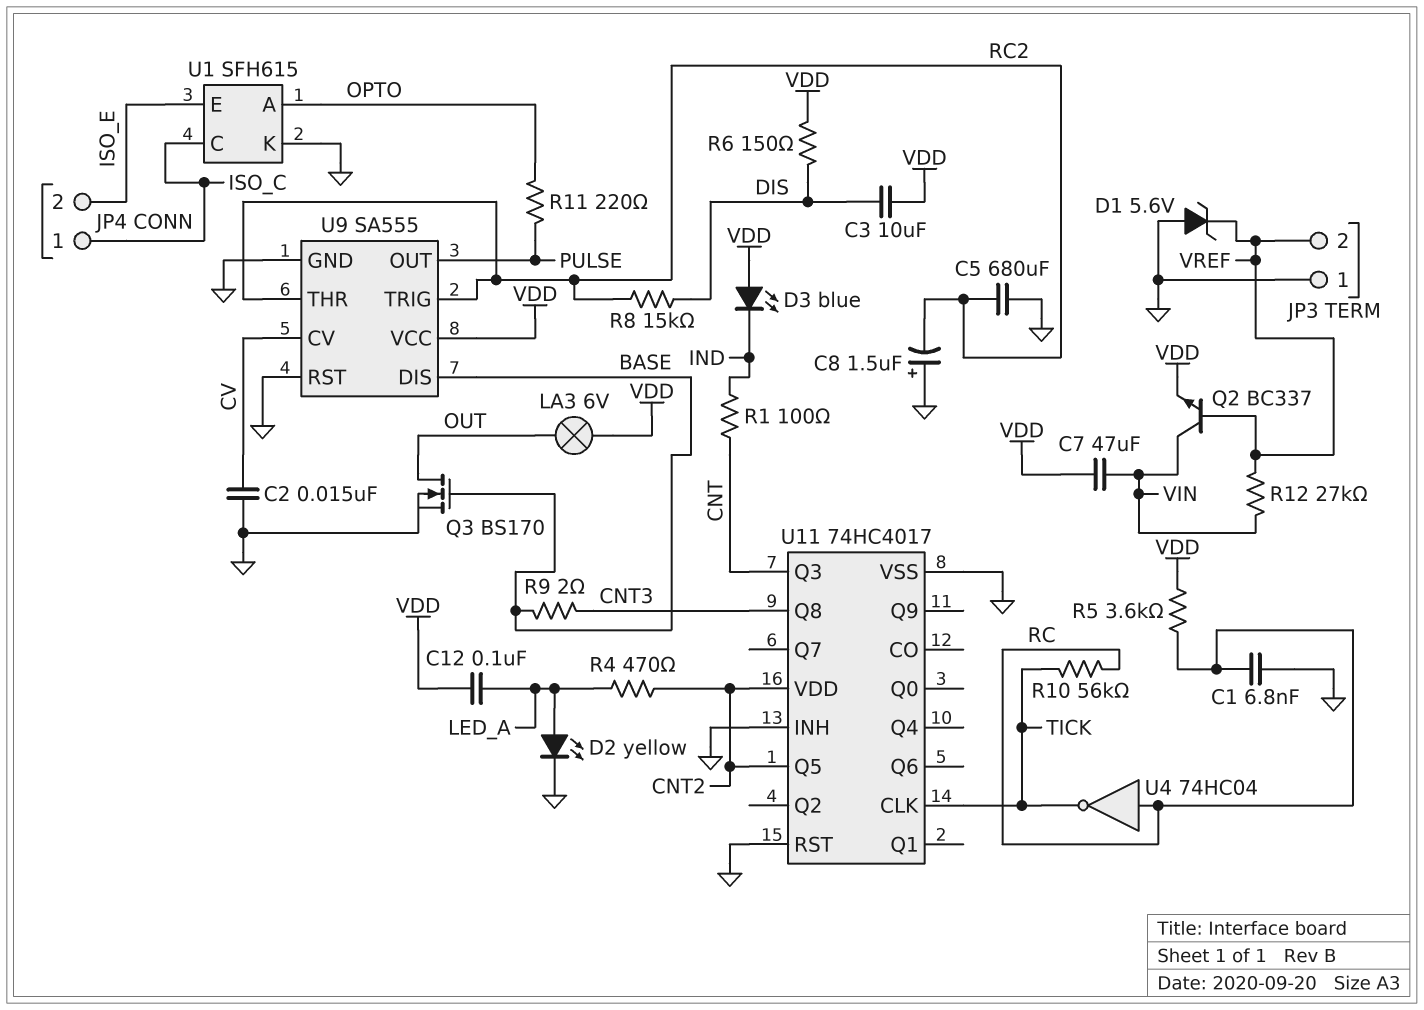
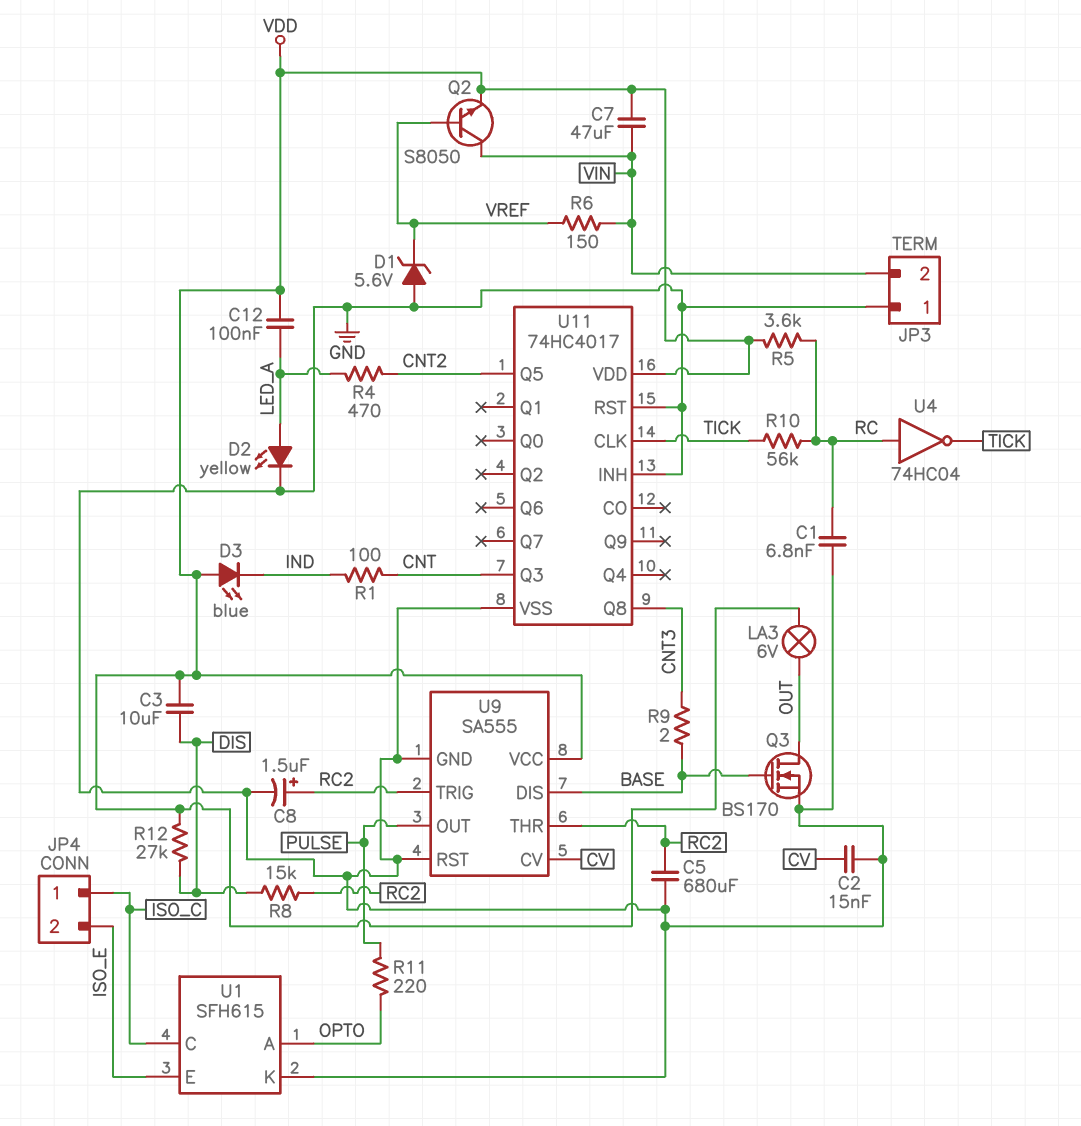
C8: 1.5uF (plus GND, minus RC2) -> 1.5uF (plus RC2, minus GND)
JP3 pin 2: VREF -> VIN
Q2: NPN BC337 (B VREF, C VIN, E VDD) -> NPN S8050 (B VREF, C VIN, E VDD)
R6: 150 (DIS, VDD) -> 150 (VIN, VREF)
R12: 27k (VIN, VREF) -> 27k (DIS, VDD)
U11 pin VDD: CNT2 -> VDD

